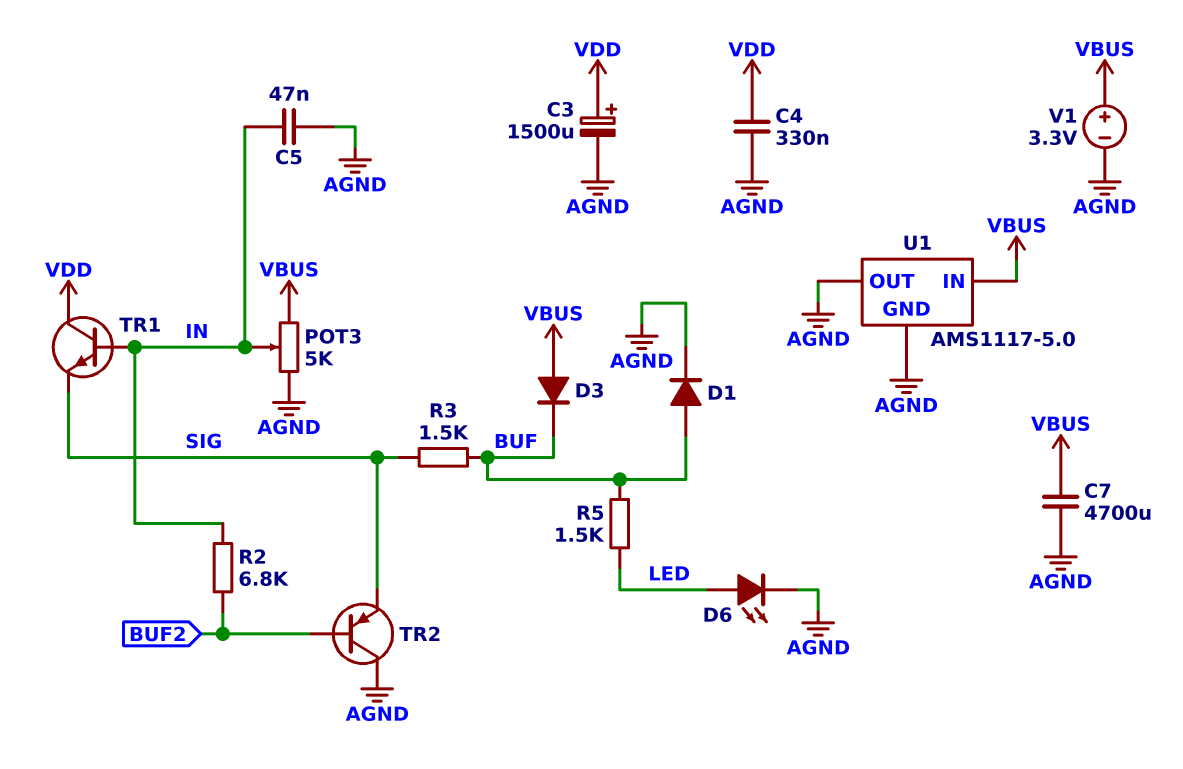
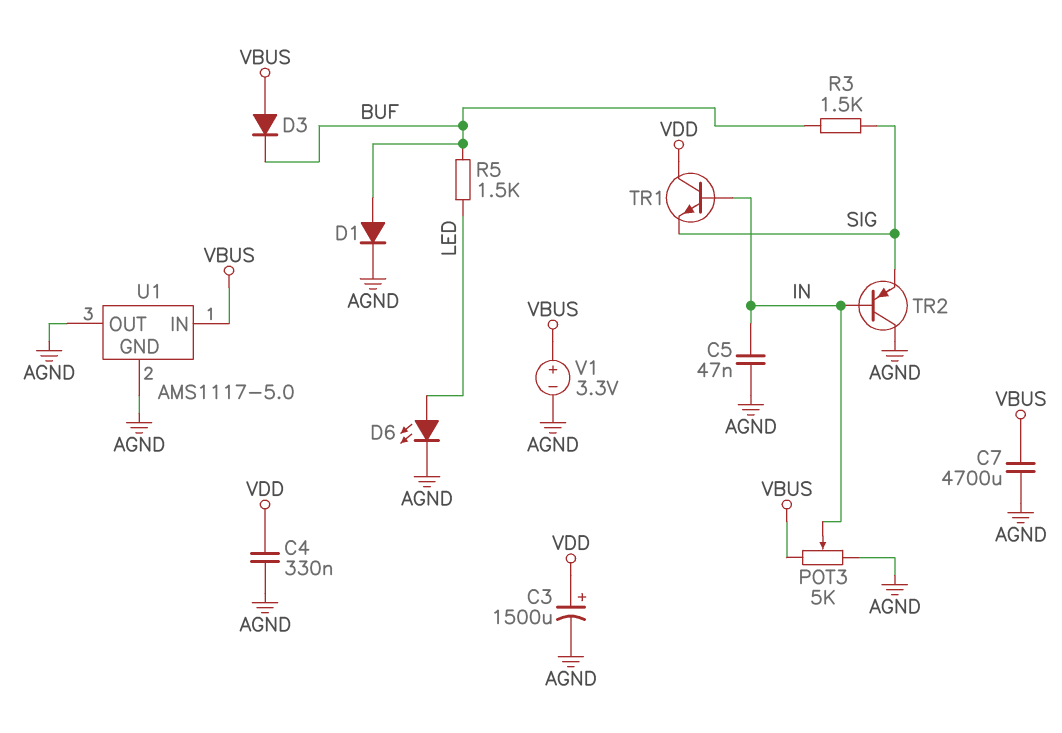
R2: 6.8k (BUF2, IN) -> none
TR2: PNP (B BUF2, C AGND, E SIG) -> PNP (B IN, C AGND, E SIG)

